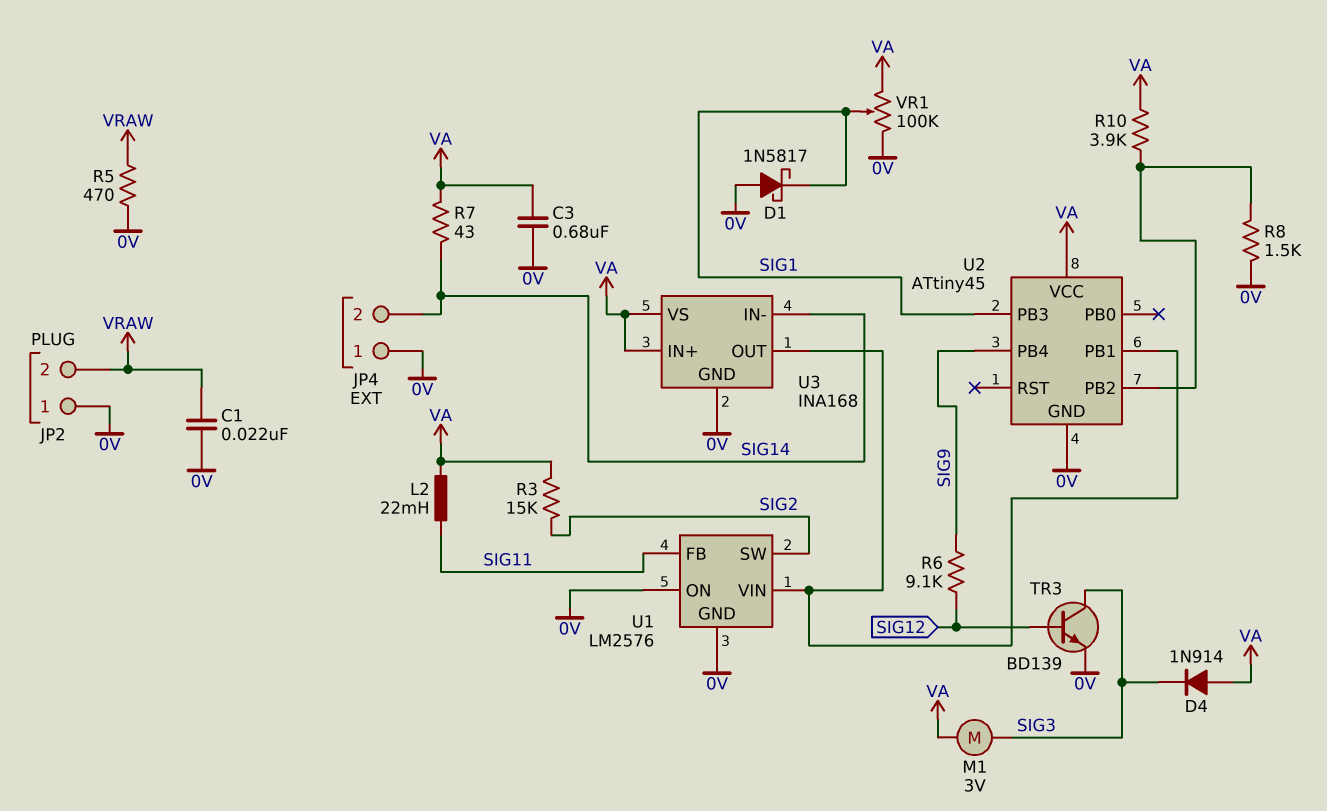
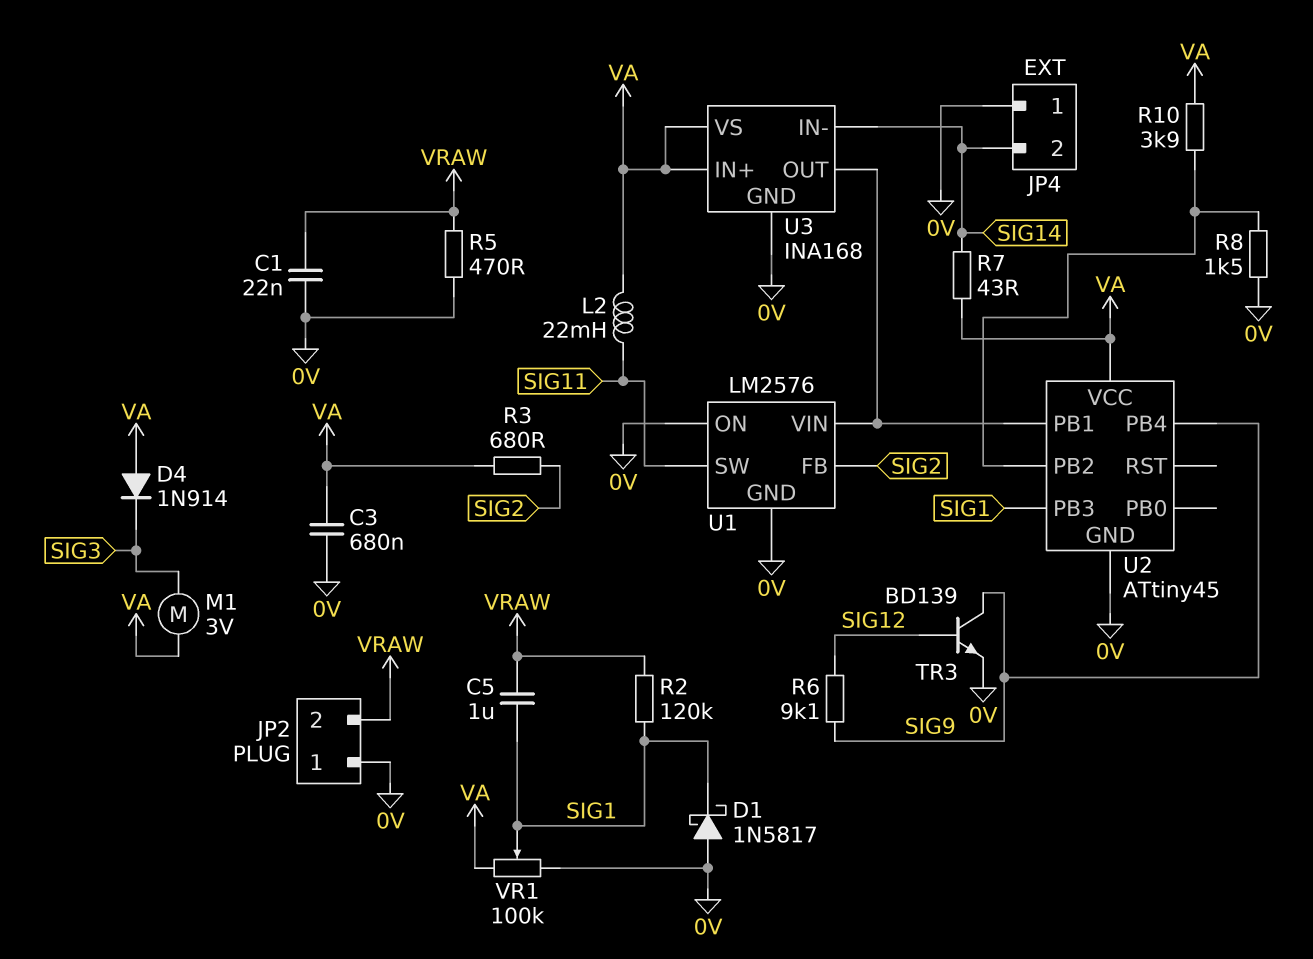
C5: none -> 1uF (SIG1, VRAW)
R2: none -> 120k (SIG1, VRAW)
R3: 15k (SIG2, VA) -> 680 (SIG2, VA)
TR3: NPN BD139 (B SIG12, C SIG3, E 0V) -> NPN BD139 (B SIG12, C SIG9, E 0V)
U1 pin FB: SIG11 -> SIG2
U1 pin SW: SIG2 -> SIG11

